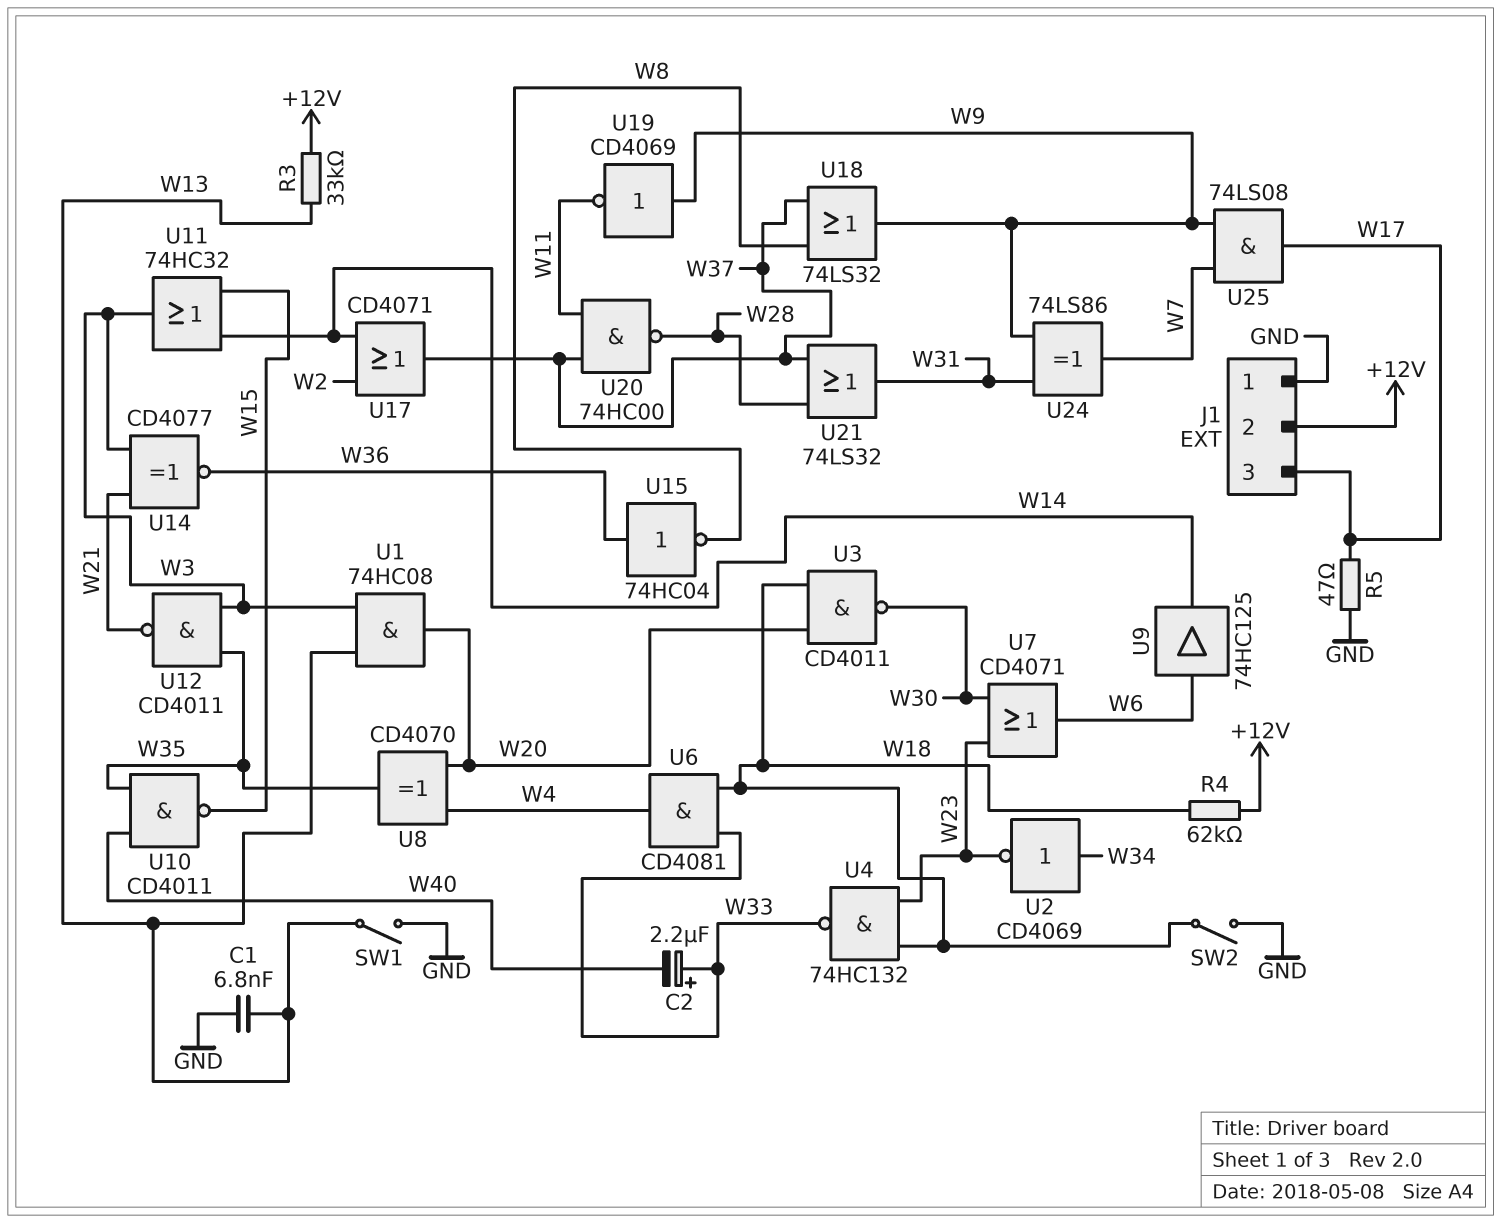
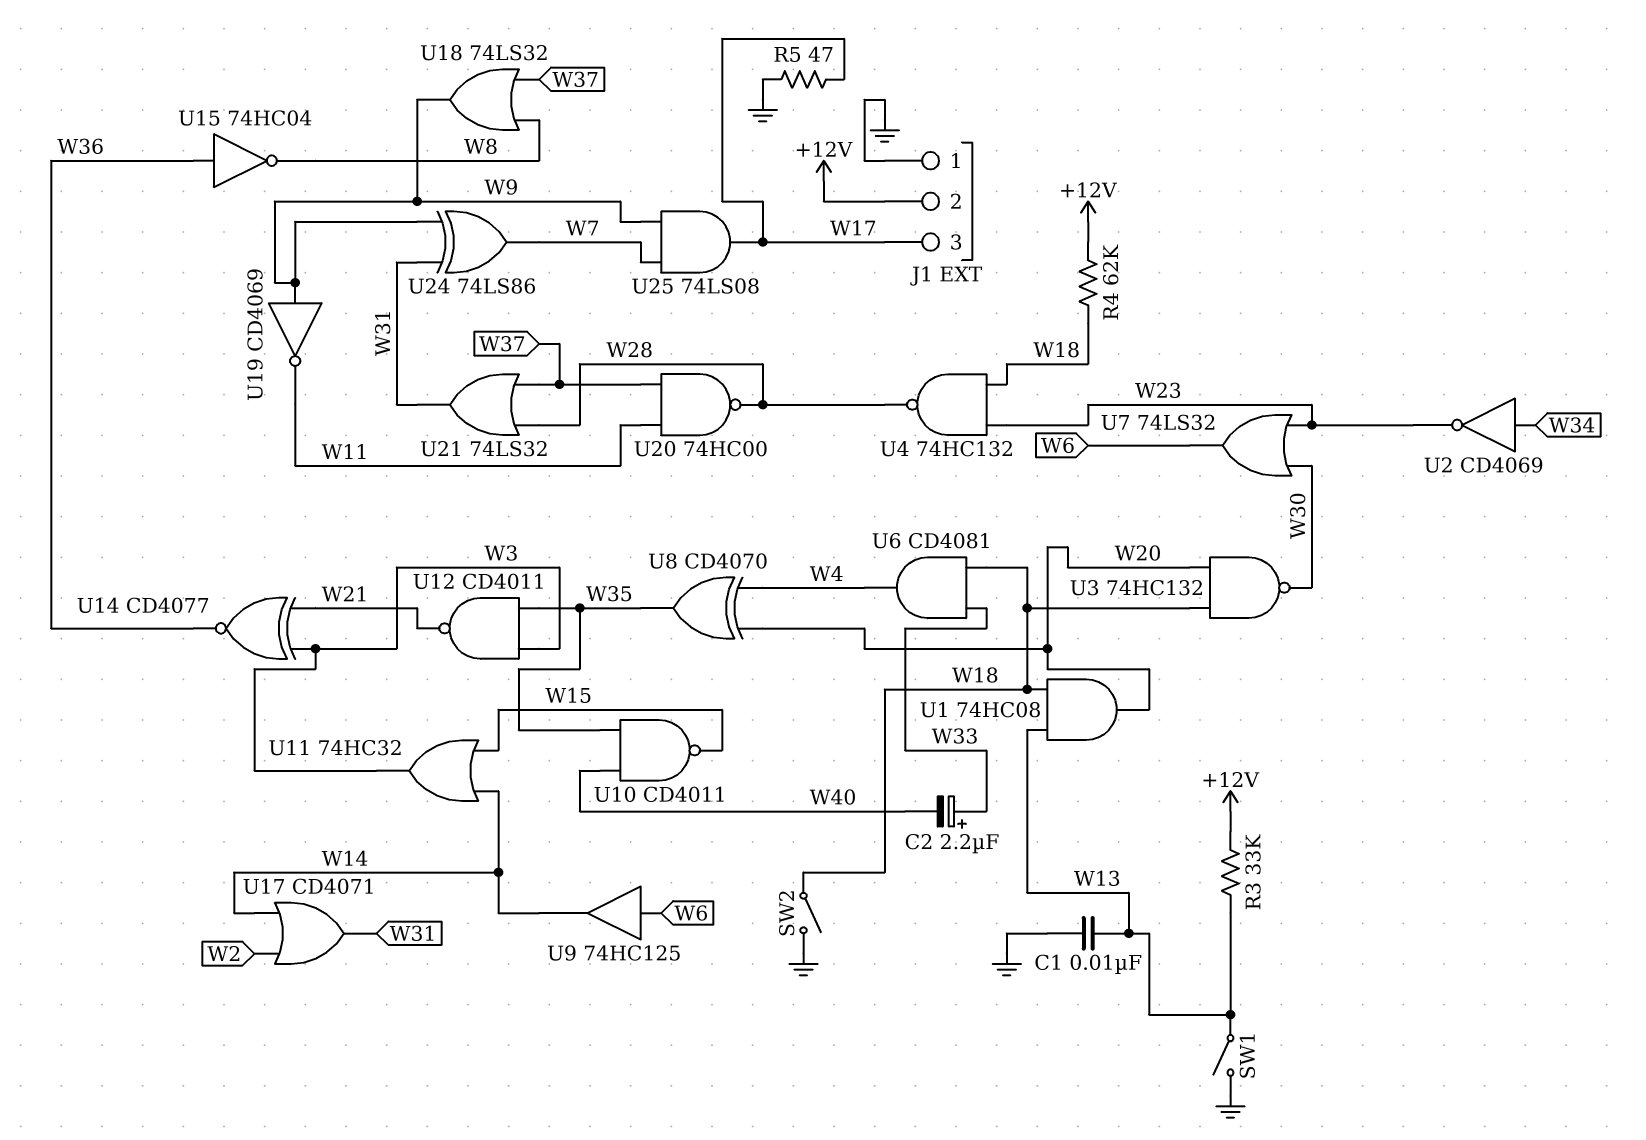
C1: 6.8nF (GND, W13) -> 10nF (GND, W13)
U1: AND 74HC08 (in W3, in W13, out W20) -> AND 74HC08 (in W13, in W18, out W20)
U3: NAND CD4011 (in W18, in W20, out W30) -> NAND 74HC132 (in W18, in W20, out W30)
U4: NAND 74HC132 (in W18, in W23, out W33) -> NAND 74HC132 (in W18, in W23, out W28)
U7: OR CD4071 (in W23, in W30, out W6) -> OR 74LS32 (in W23, in W30, out W6)
U17: OR CD4071 (in W2, in W14, out W37) -> OR CD4071 (in W2, in W14, out W31)

